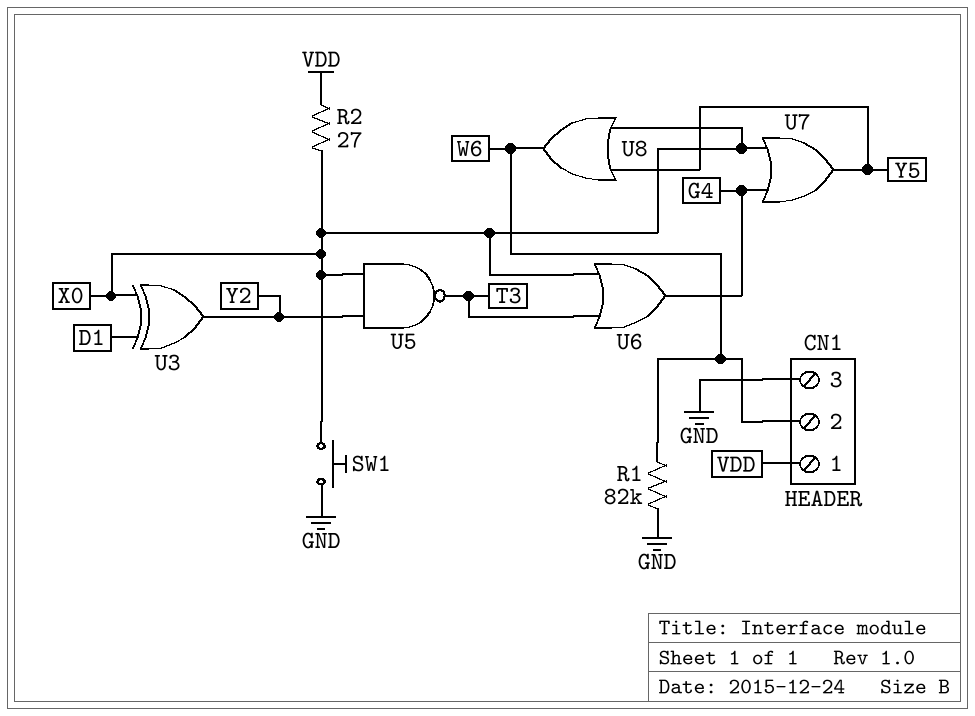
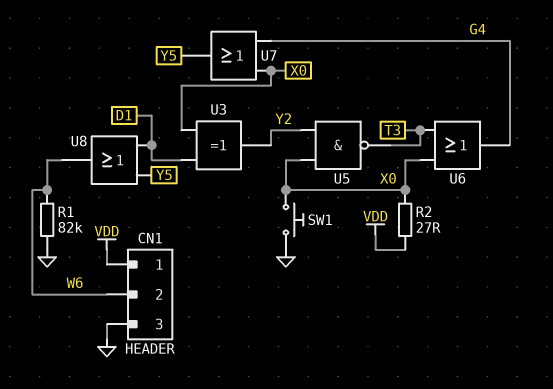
U8: OR (in X0, in Y5, out W6) -> OR (in D1, in Y5, out W6)

